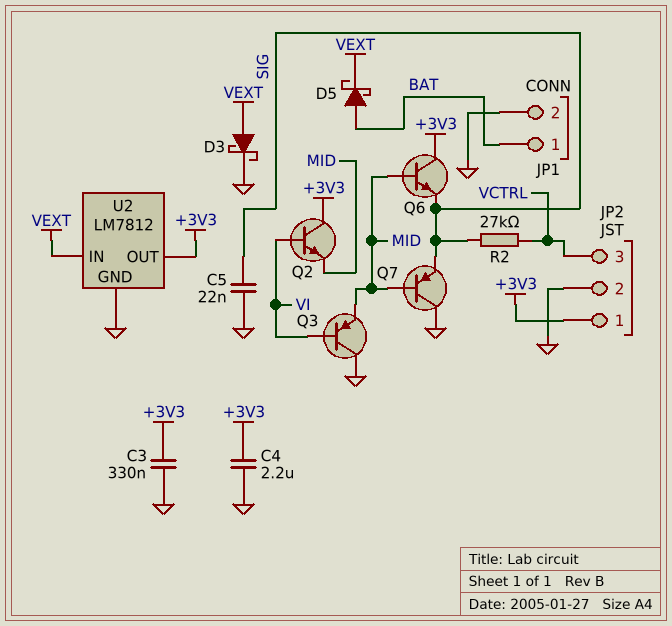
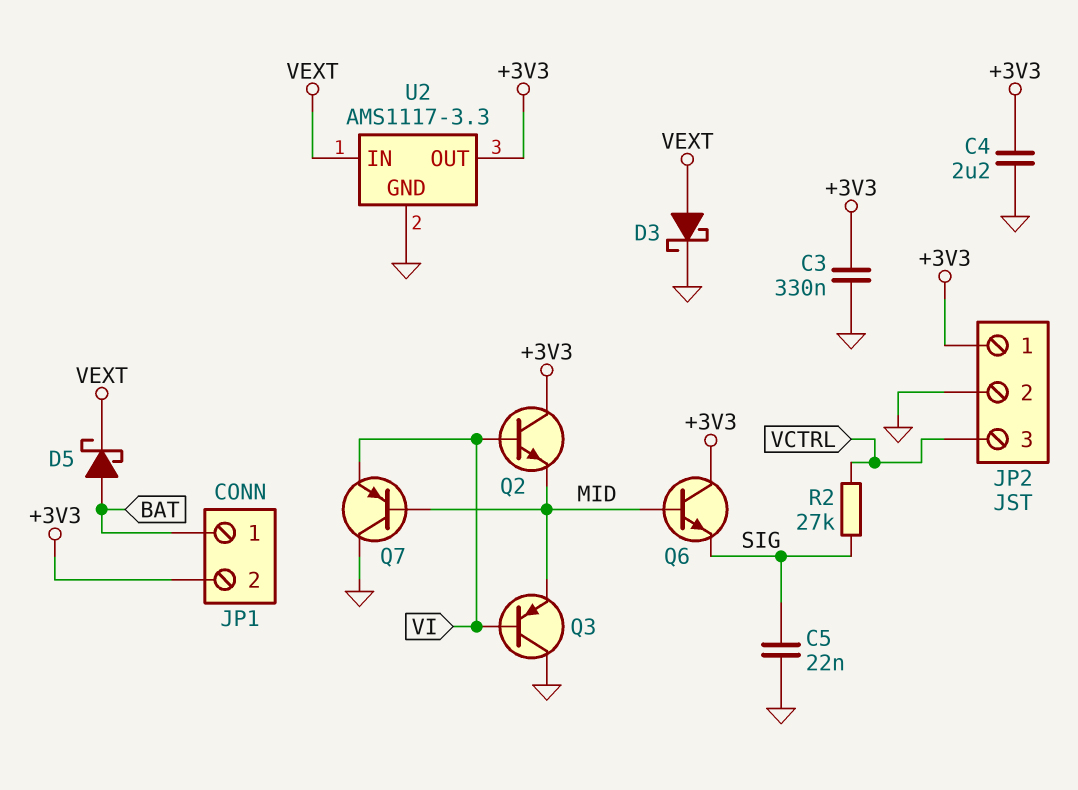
JP1 pin 2: GND -> +3V3
Q7: PNP (B MID, C GND, E SIG) -> PNP (B MID, C GND, E VI)
U2: LM7812 -> AMS1117-3.3

